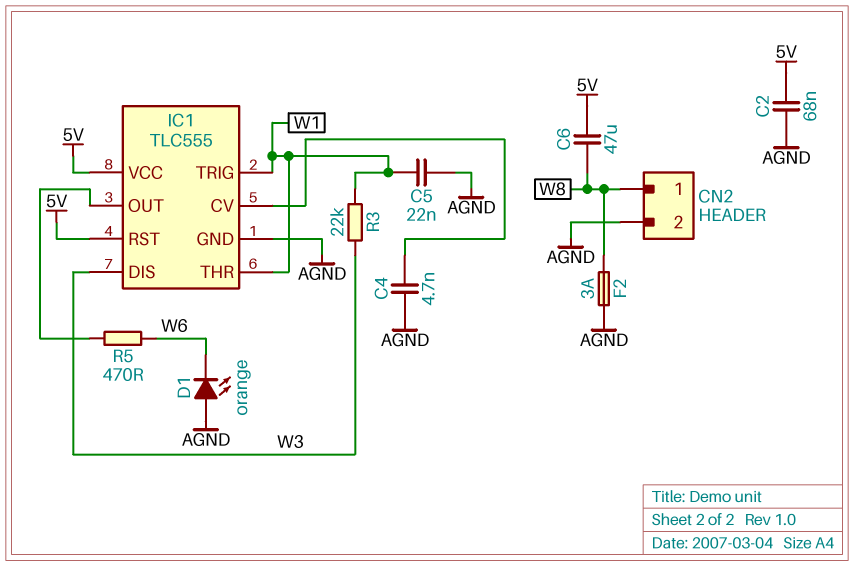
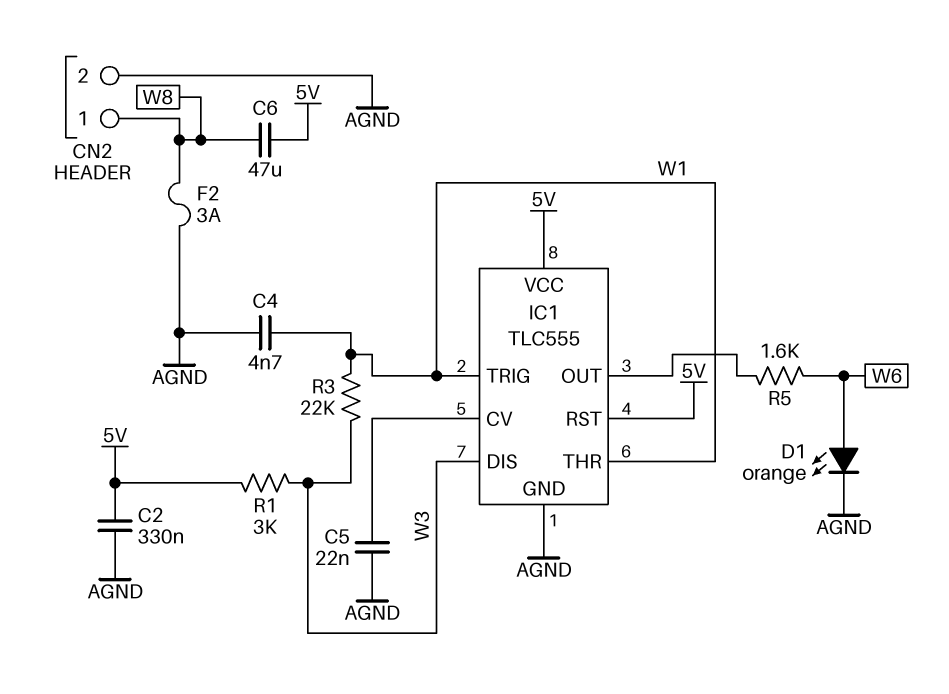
C2: 68nF (5V, AGND) -> 330nF (5V, AGND)
C4: 4.7nF (AGND, IC1/CV) -> 4.7nF (AGND, W1)
C5: 22nF (AGND, W1) -> 22nF (AGND, IC1/CV)
D1: LED orange (A AGND, K W6) -> LED orange (A W6, K AGND)
R1: none -> 3k (5V, W3)
R5: 470 (IC1/OUT, W6) -> 1.6k (IC1/OUT, W6)

